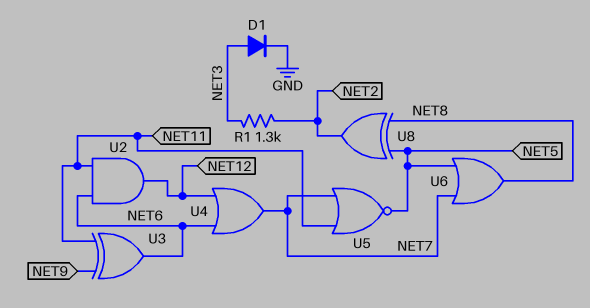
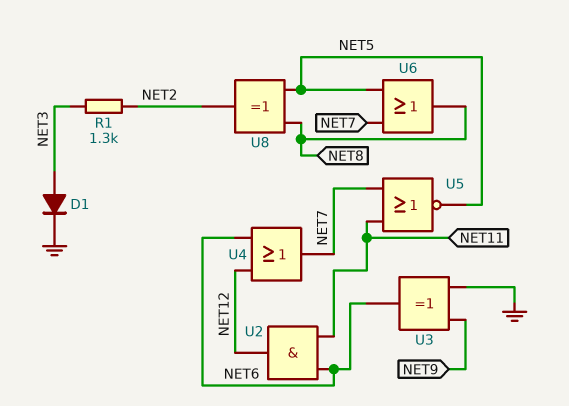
U3: XOR (in NET9, in NET11, out NET6) -> XOR (in GND, in NET9, out NET6)

